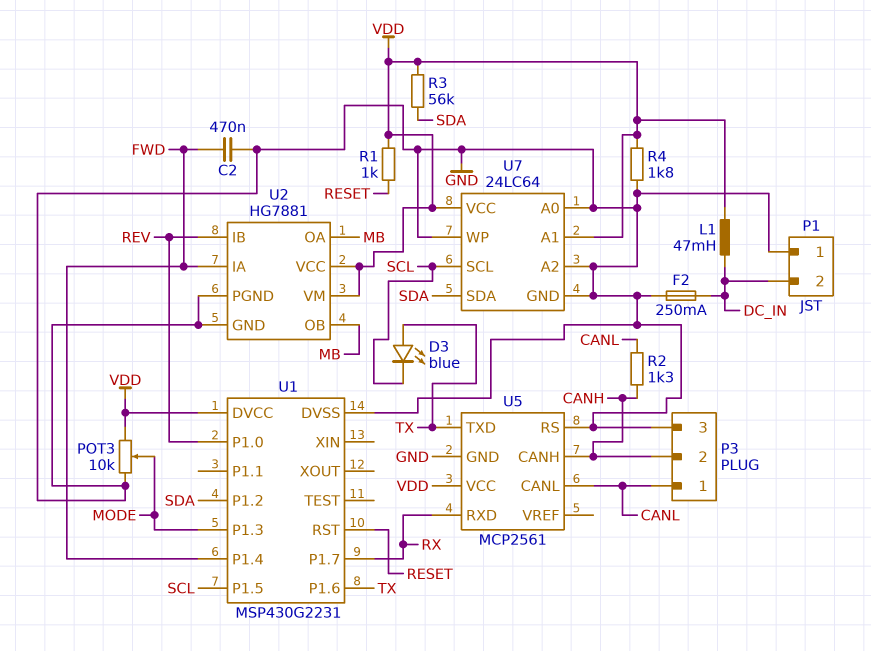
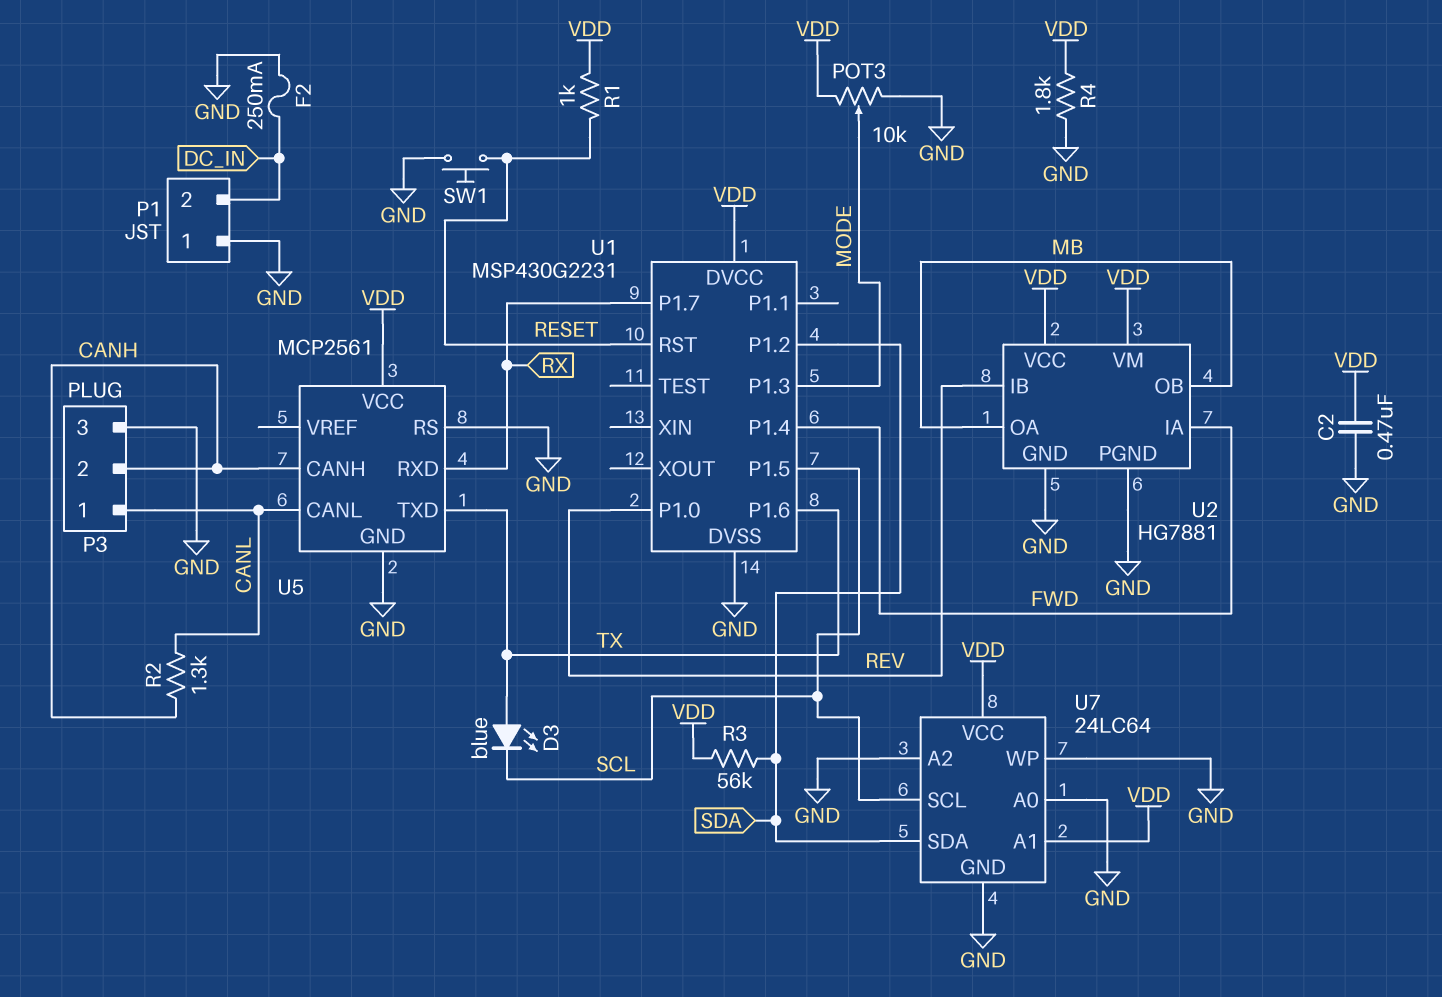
C2: 470nF (FWD, GND) -> 470nF (GND, VDD)
L1: 47mH (DC_IN, VDD) -> none
SW1: none -> button (GND, RESET)

